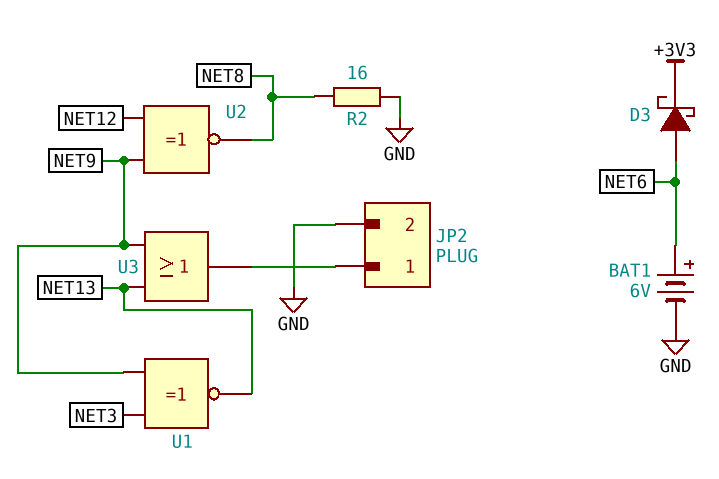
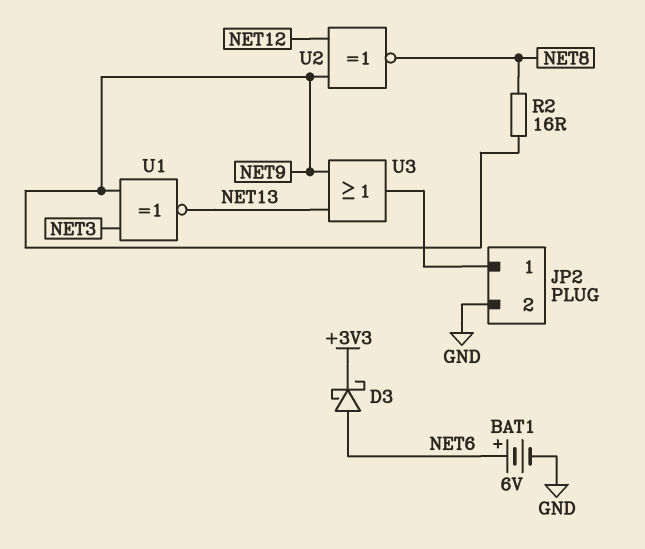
R2: 16 (GND, NET8) -> 16 (NET8, NET9)

